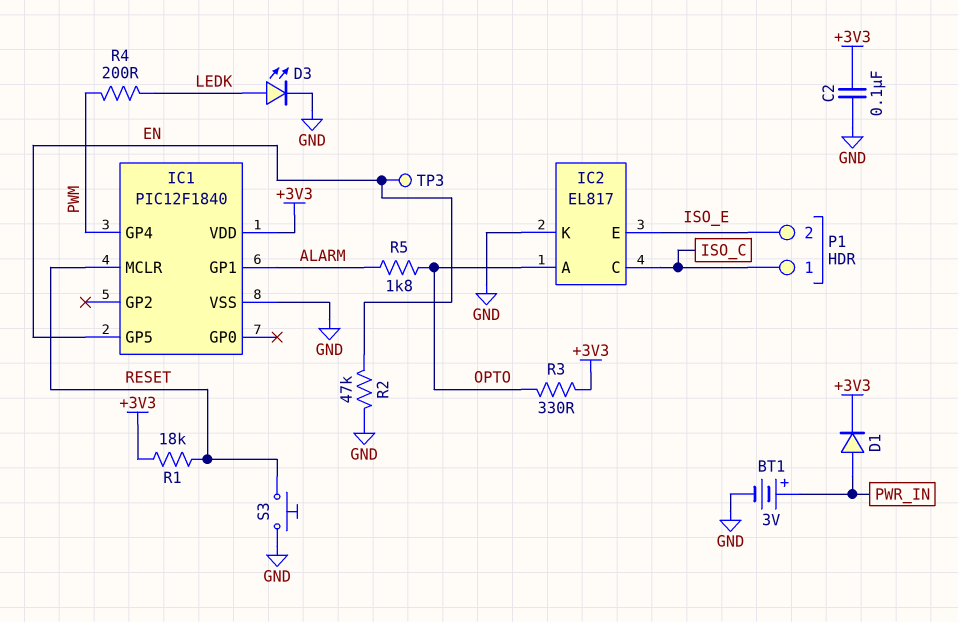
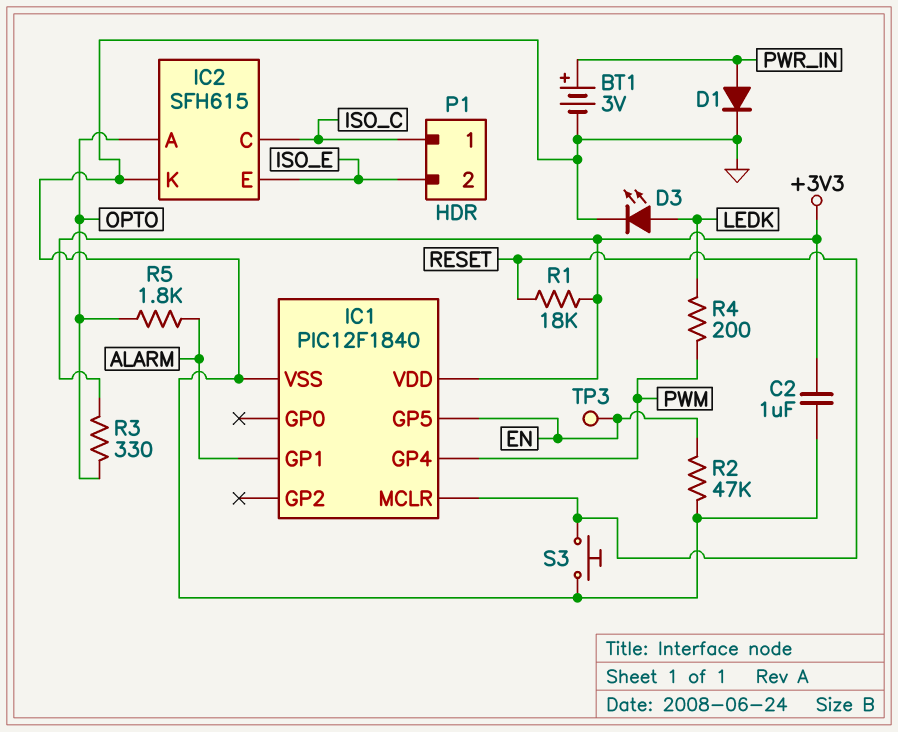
C2: 100nF (+3V3, GND) -> 1uF (+3V3, GND)
D1: diode (A PWR_IN, K +3V3) -> diode (A PWR_IN, K GND)
IC2: EL817 -> SFH615

